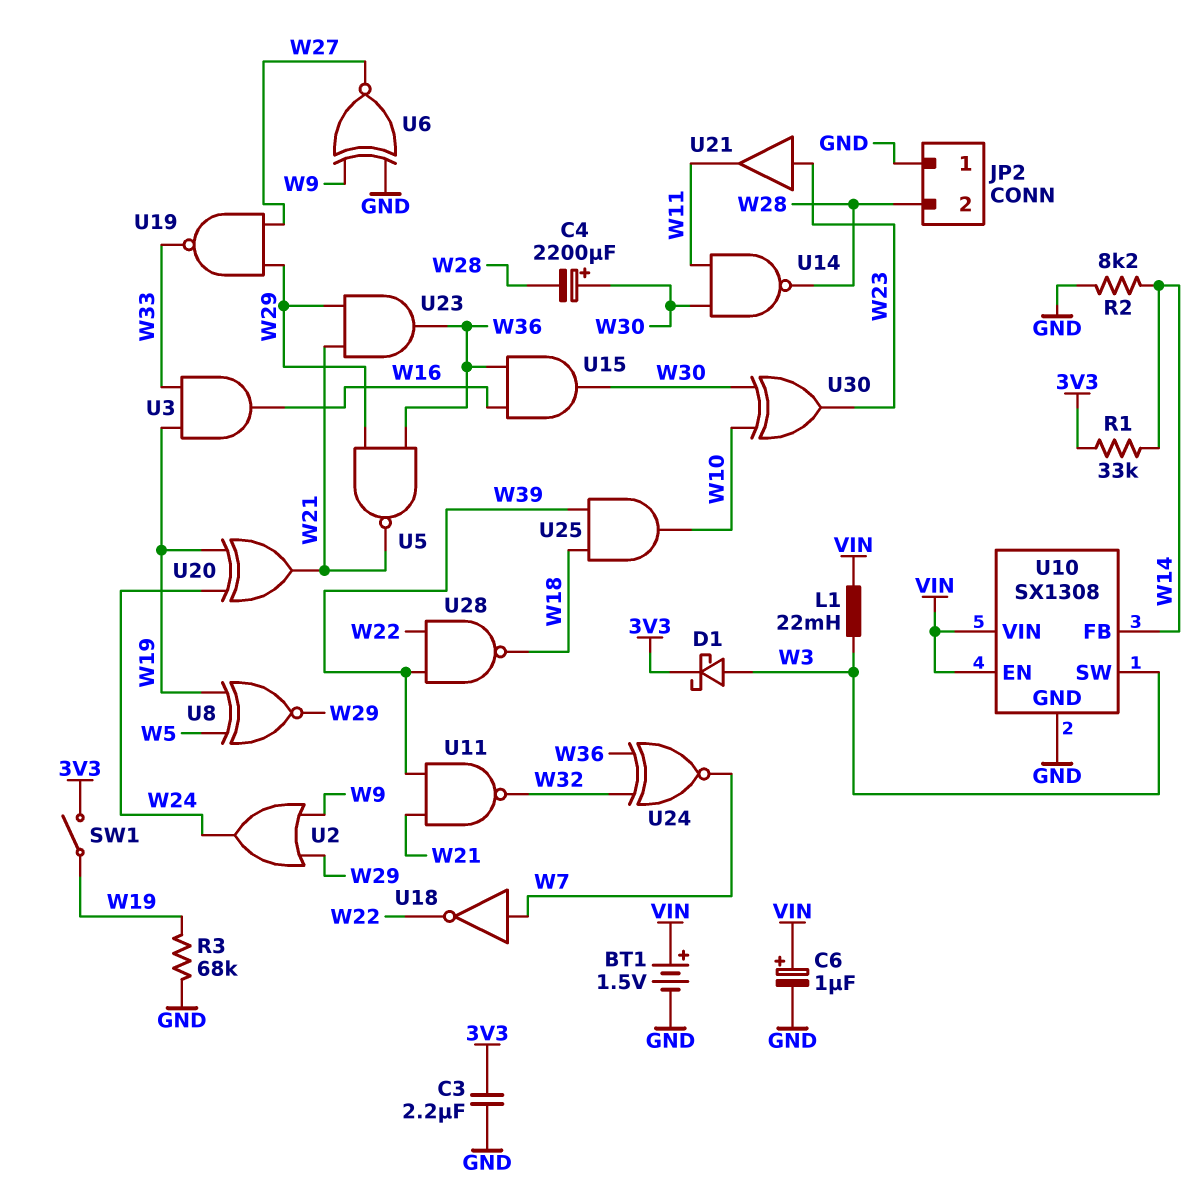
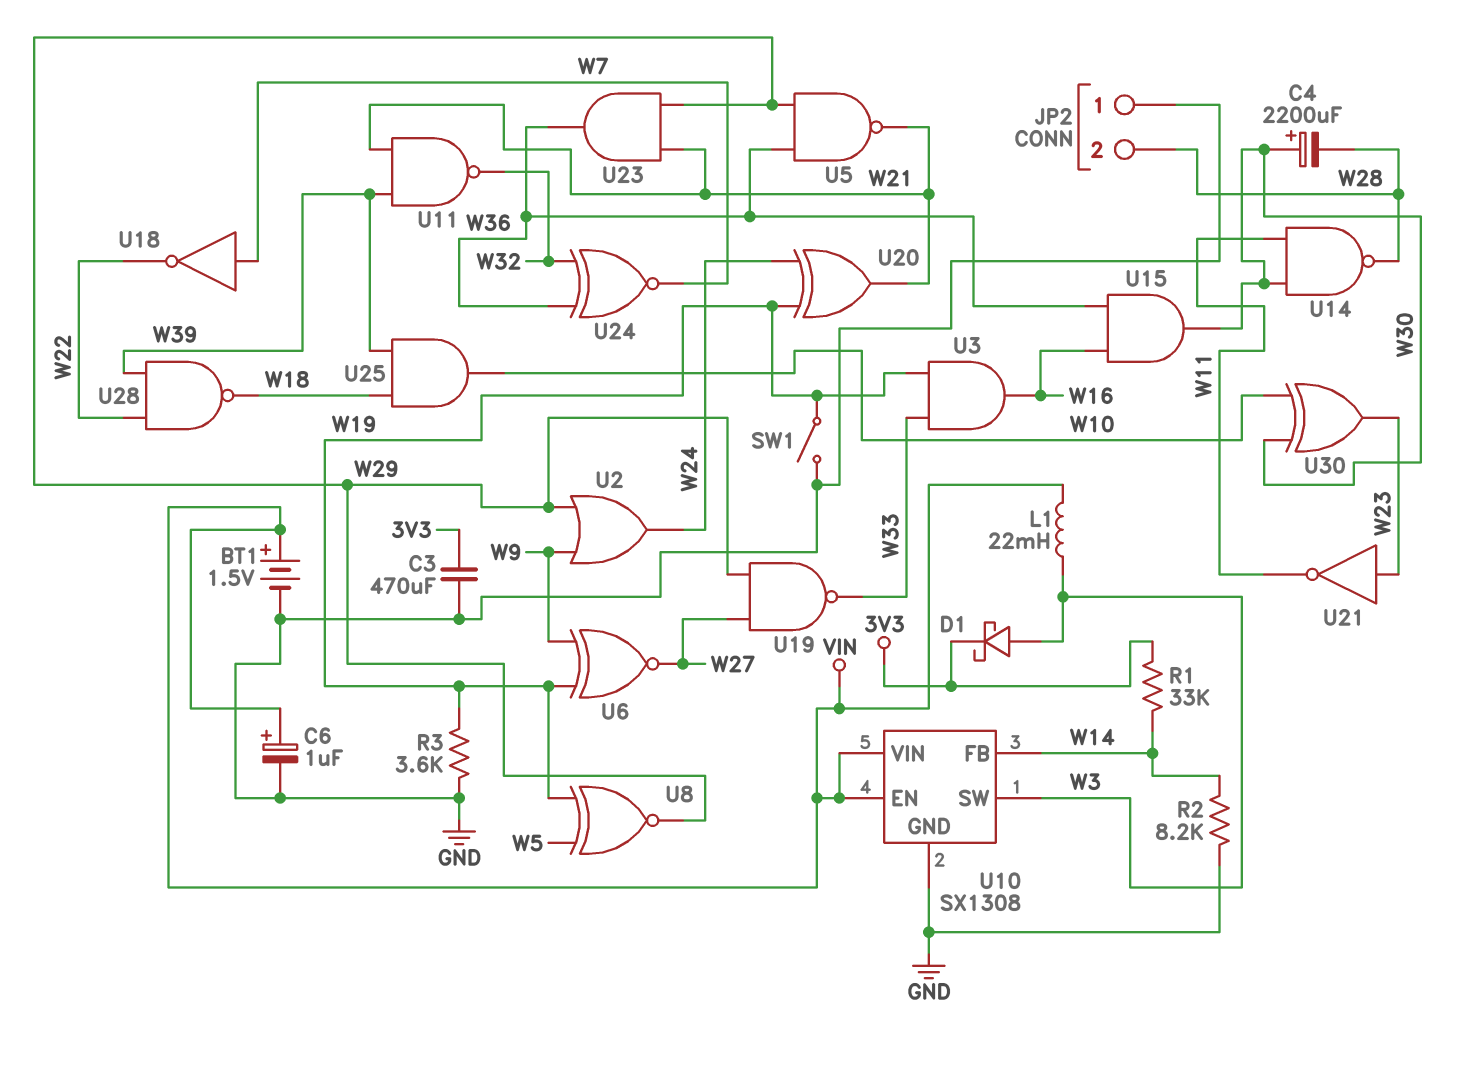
C3: 2.2uF (3V3, GND) -> 470uF (3V3, GND)
R3: 68k (GND, W19) -> 3.6k (GND, W19)
SW1: switch (3V3, W19) -> switch (GND, W19)
U6: XNOR (in GND, in W9, out W27) -> XNOR (in W9, in W19, out W27)
U21: buffer (in W23, out W11) -> NOT (in W23, out W11)

